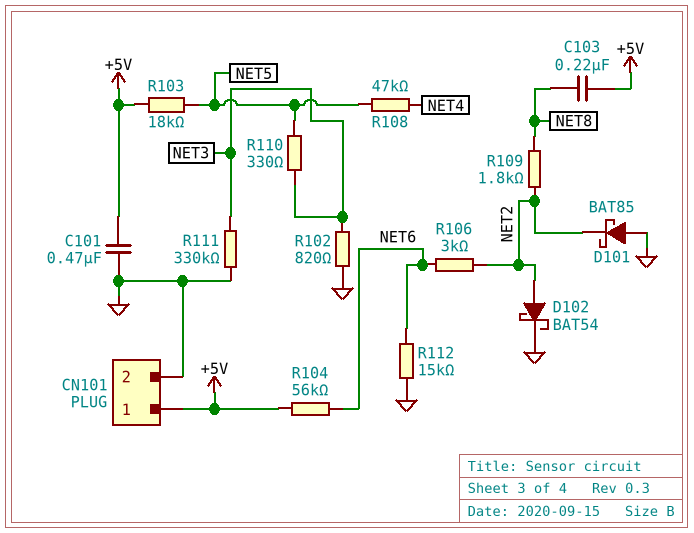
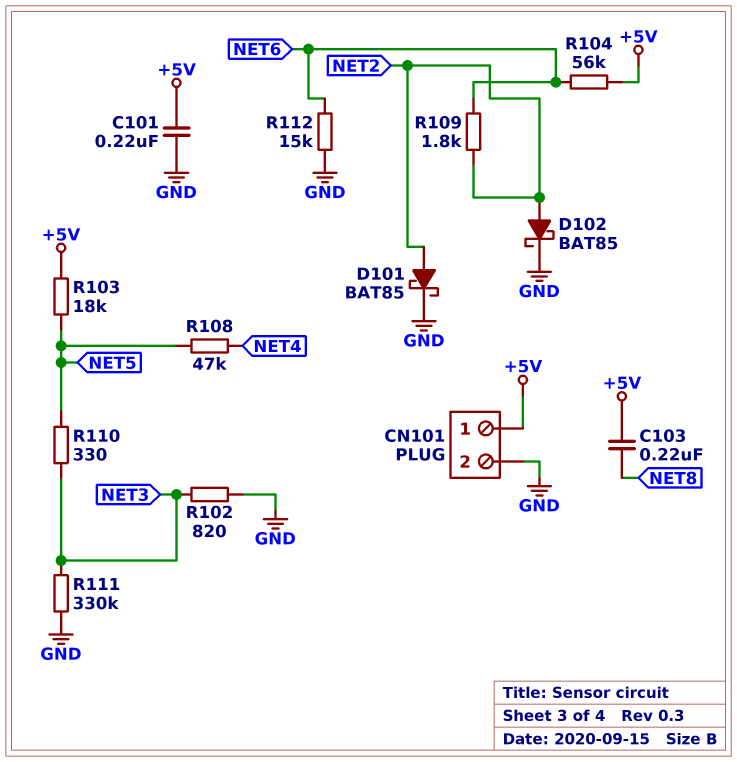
C101: 470nF (+5V, GND) -> 220nF (+5V, GND)
D101: schottky BAT85 (A GND, K NET2) -> schottky BAT85 (A NET2, K GND)
D102: schottky BAT54 (A NET2, K GND) -> schottky BAT85 (A NET2, K GND)
R106: 3k (NET2, NET6) -> none
R109: 1.8k (NET2, NET8) -> 1.8k (NET2, NET6)

